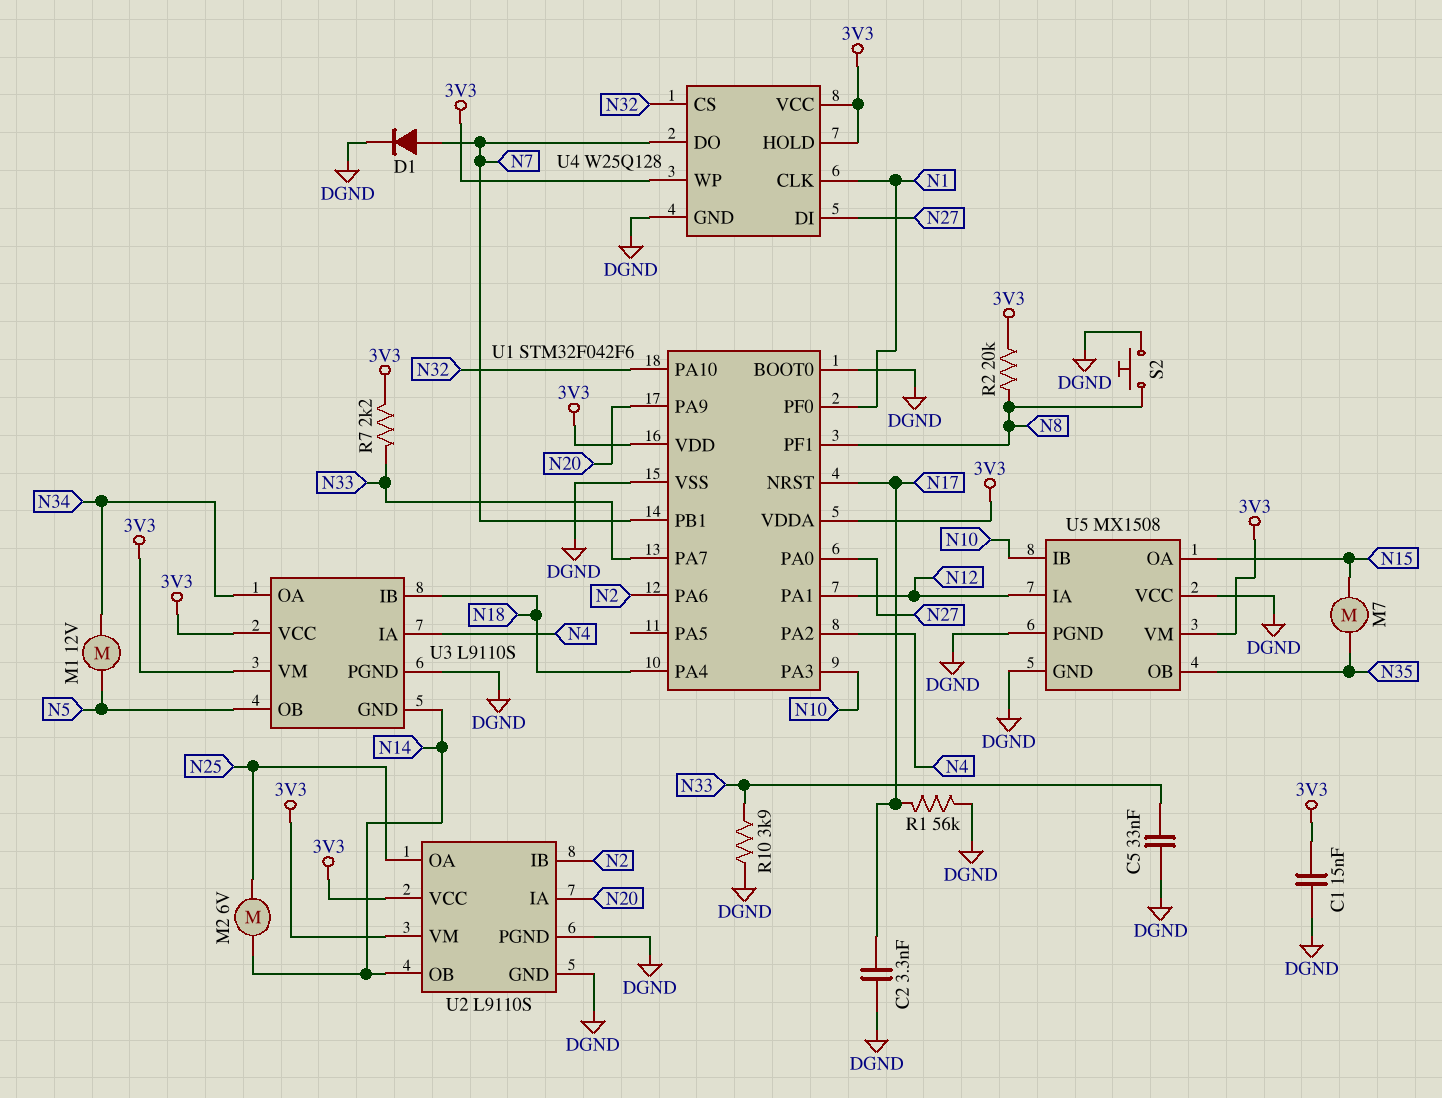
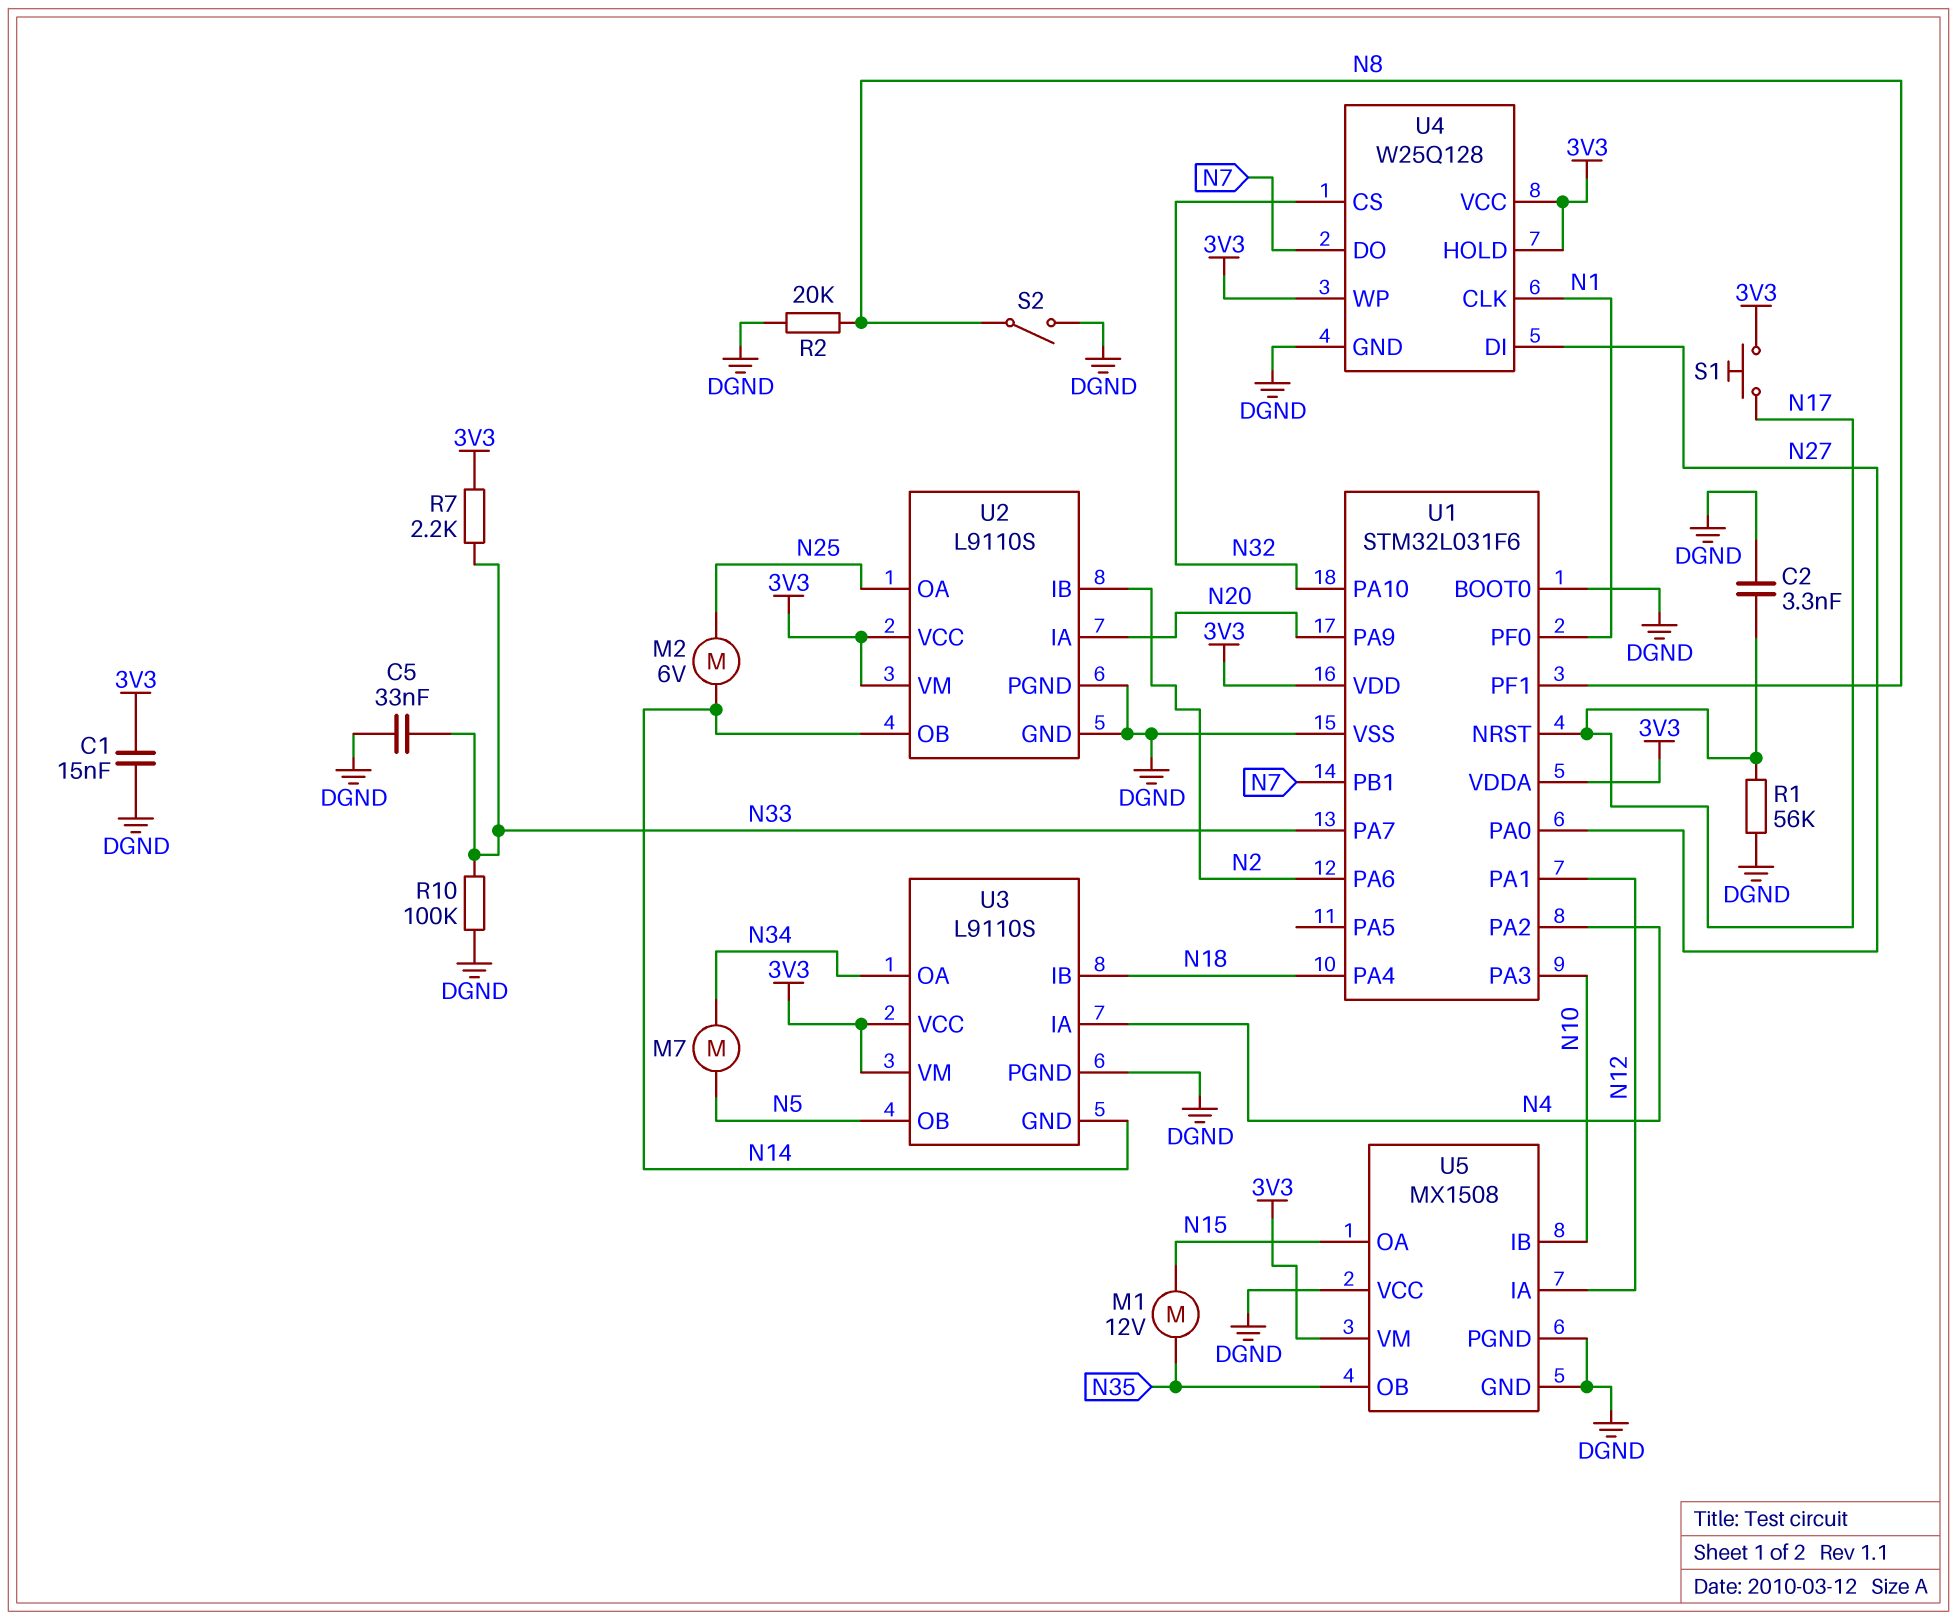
D1: diode (A N7, K DGND) -> none
M1: motor 12V (N5, N34) -> motor 12V (N15, N35)
M7: motor (N15, N35) -> motor (N5, N34)
R2: 20k (3V3, N8) -> 20k (DGND, N8)
R10: 3.9k (DGND, N33) -> 100k (DGND, N33)
S1: none -> button (3V3, N17)
S2: button (DGND, N8) -> switch (DGND, N8)
U1: STM32F042F6 -> STM32L031F6

